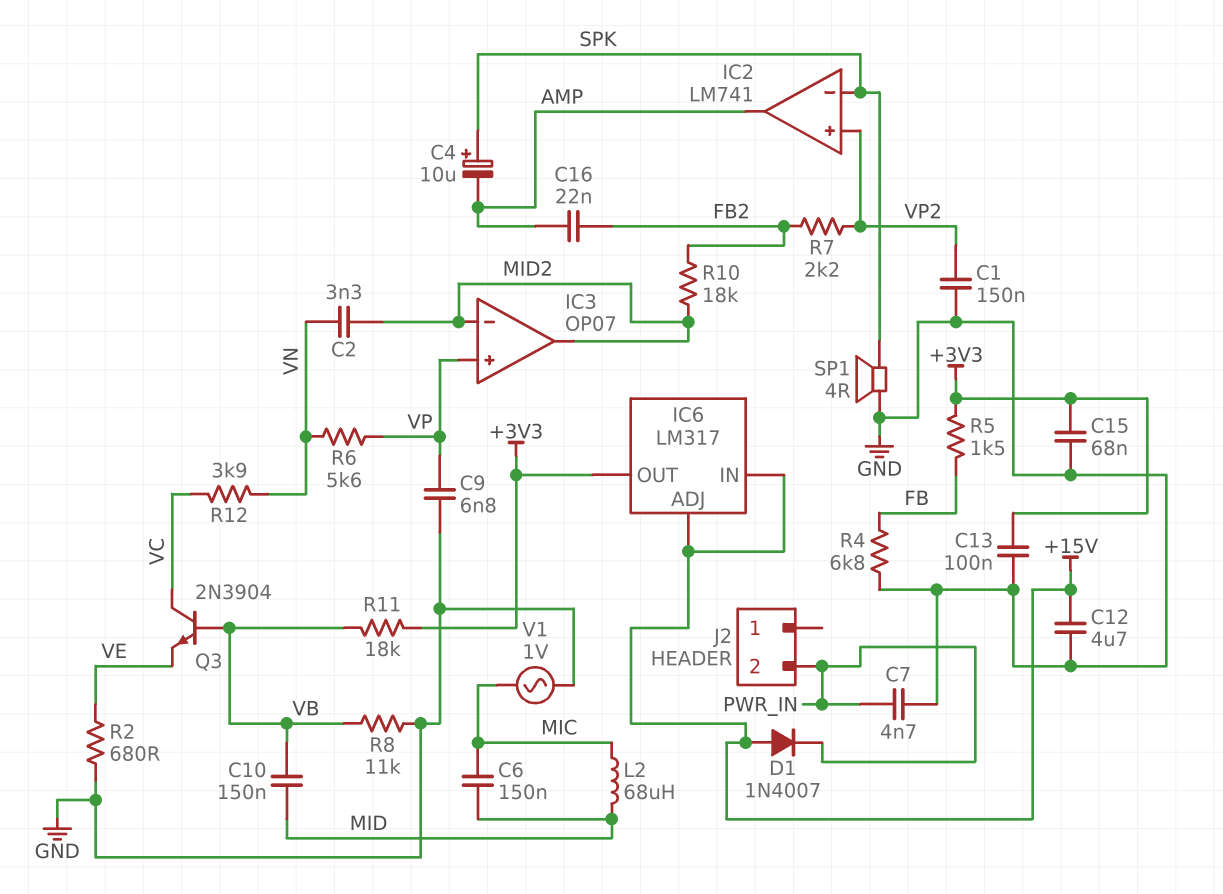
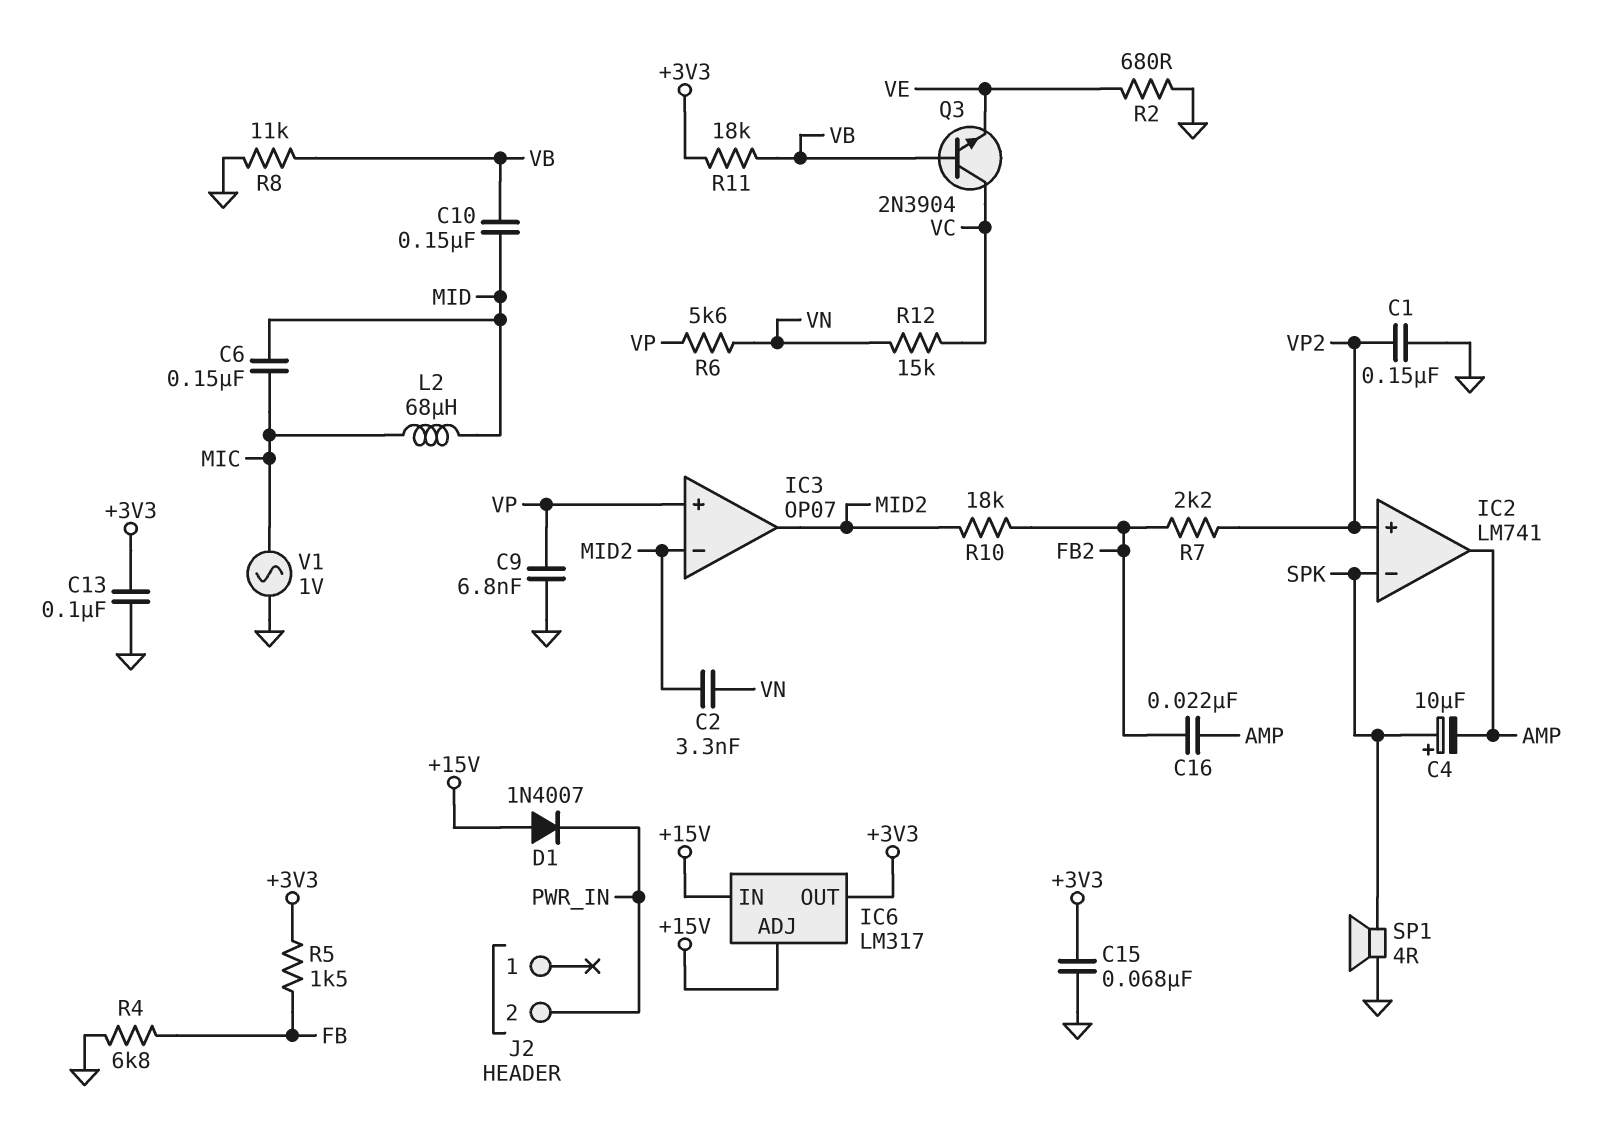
C7: 4.7nF (GND, PWR_IN) -> none
C12: 4.7uF (+15V, GND) -> none
R12: 3.9k (VC, VN) -> 15k (VC, VN)

